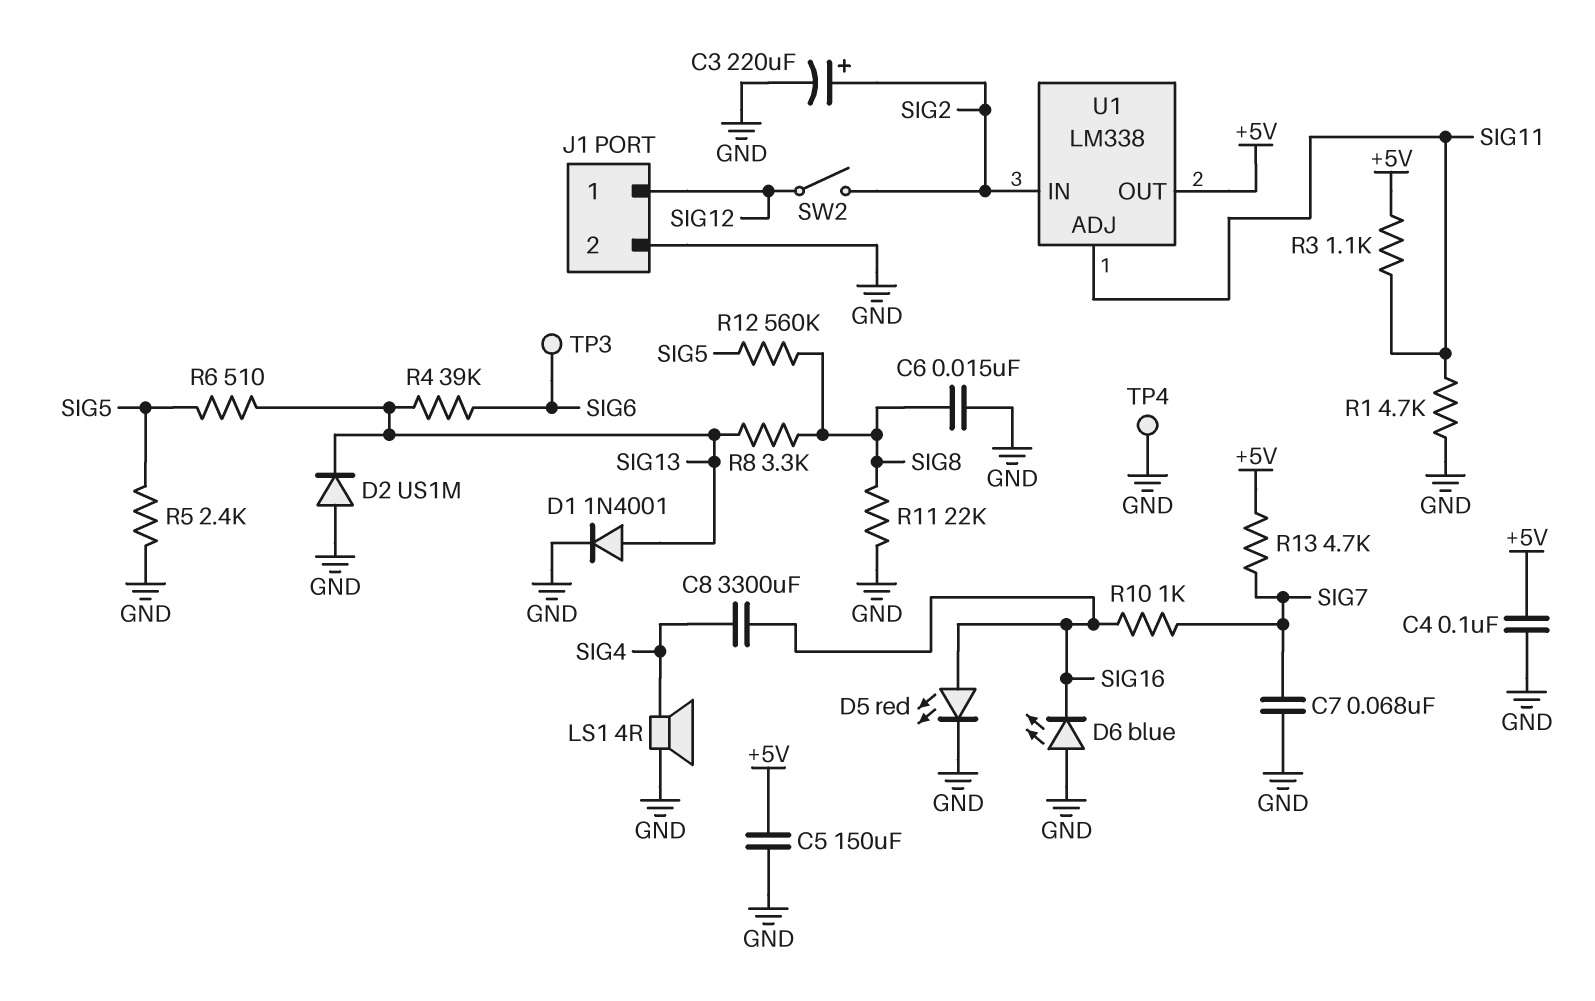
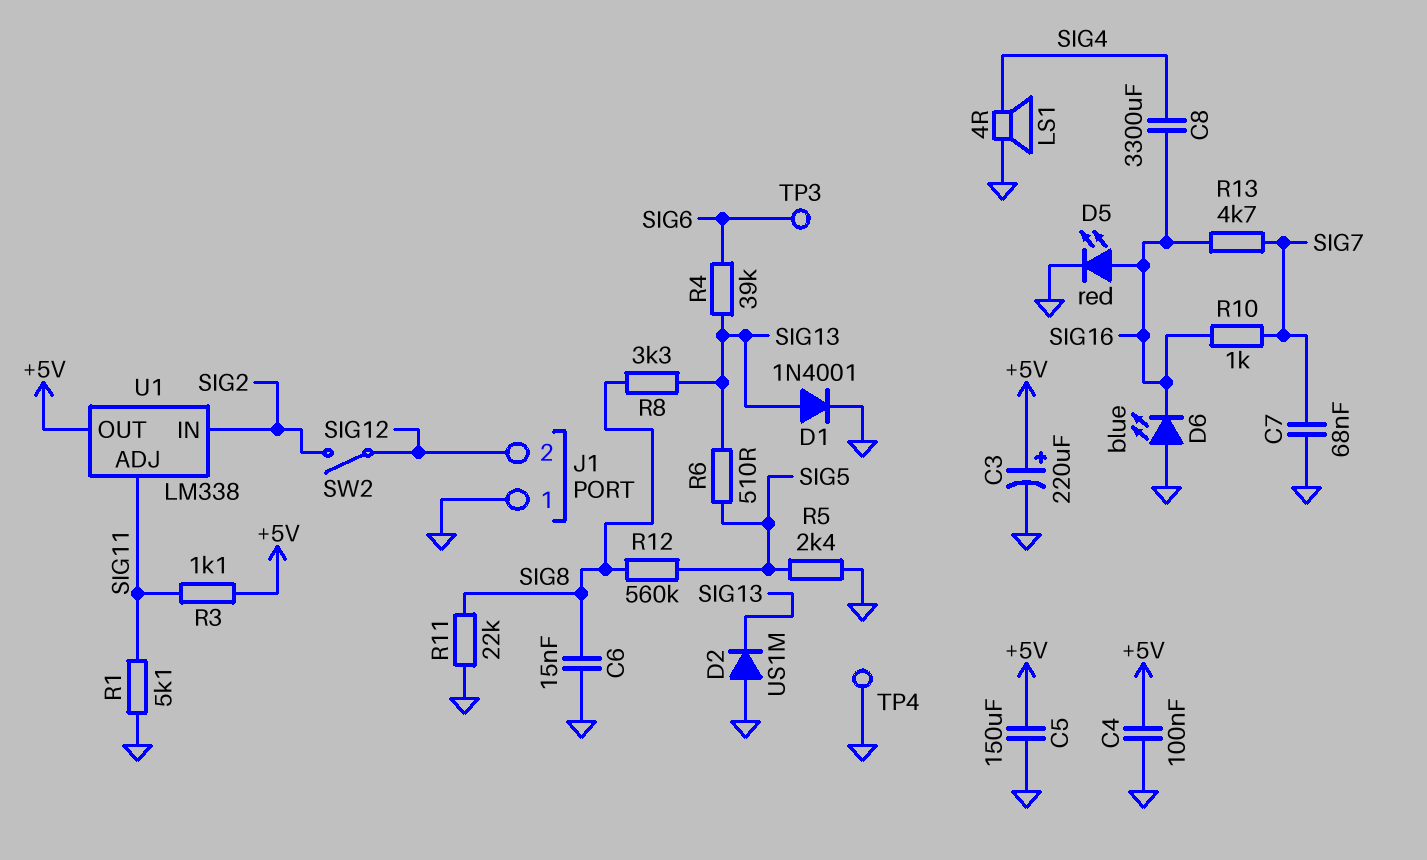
C3: 220uF (plus SIG2, minus GND) -> 220uF (plus +5V, minus GND)
J1 pin 1: SIG12 -> GND
J1 pin 2: GND -> SIG12
R1: 4.7k (GND, SIG11) -> 5.1k (GND, SIG11)
R13: 4.7k (+5V, SIG7) -> 4.7k (SIG7, SIG16)

